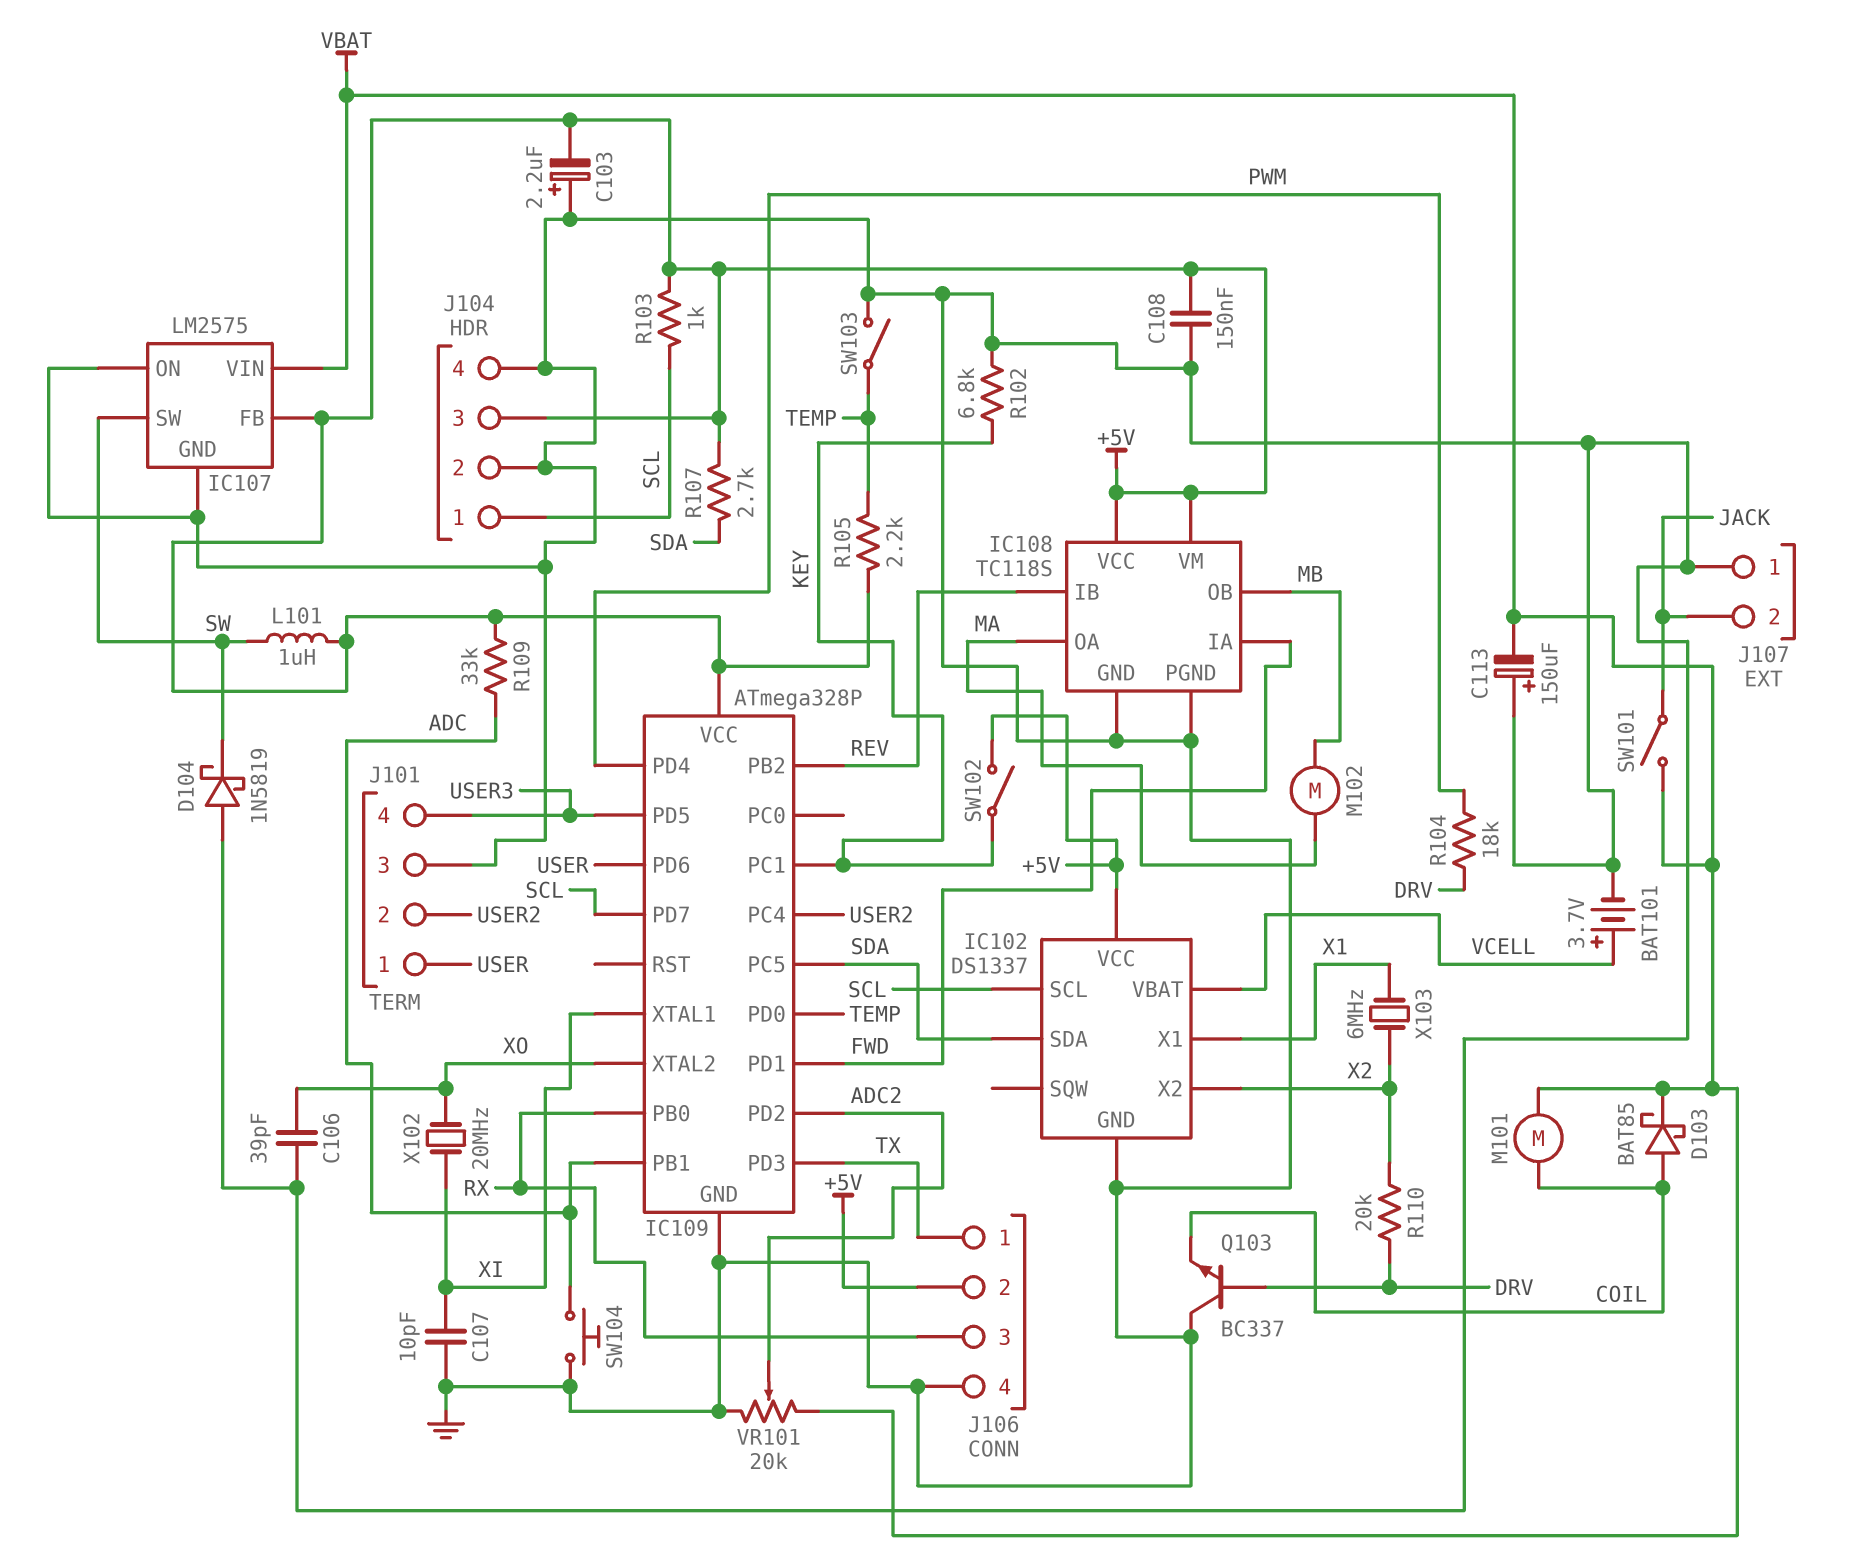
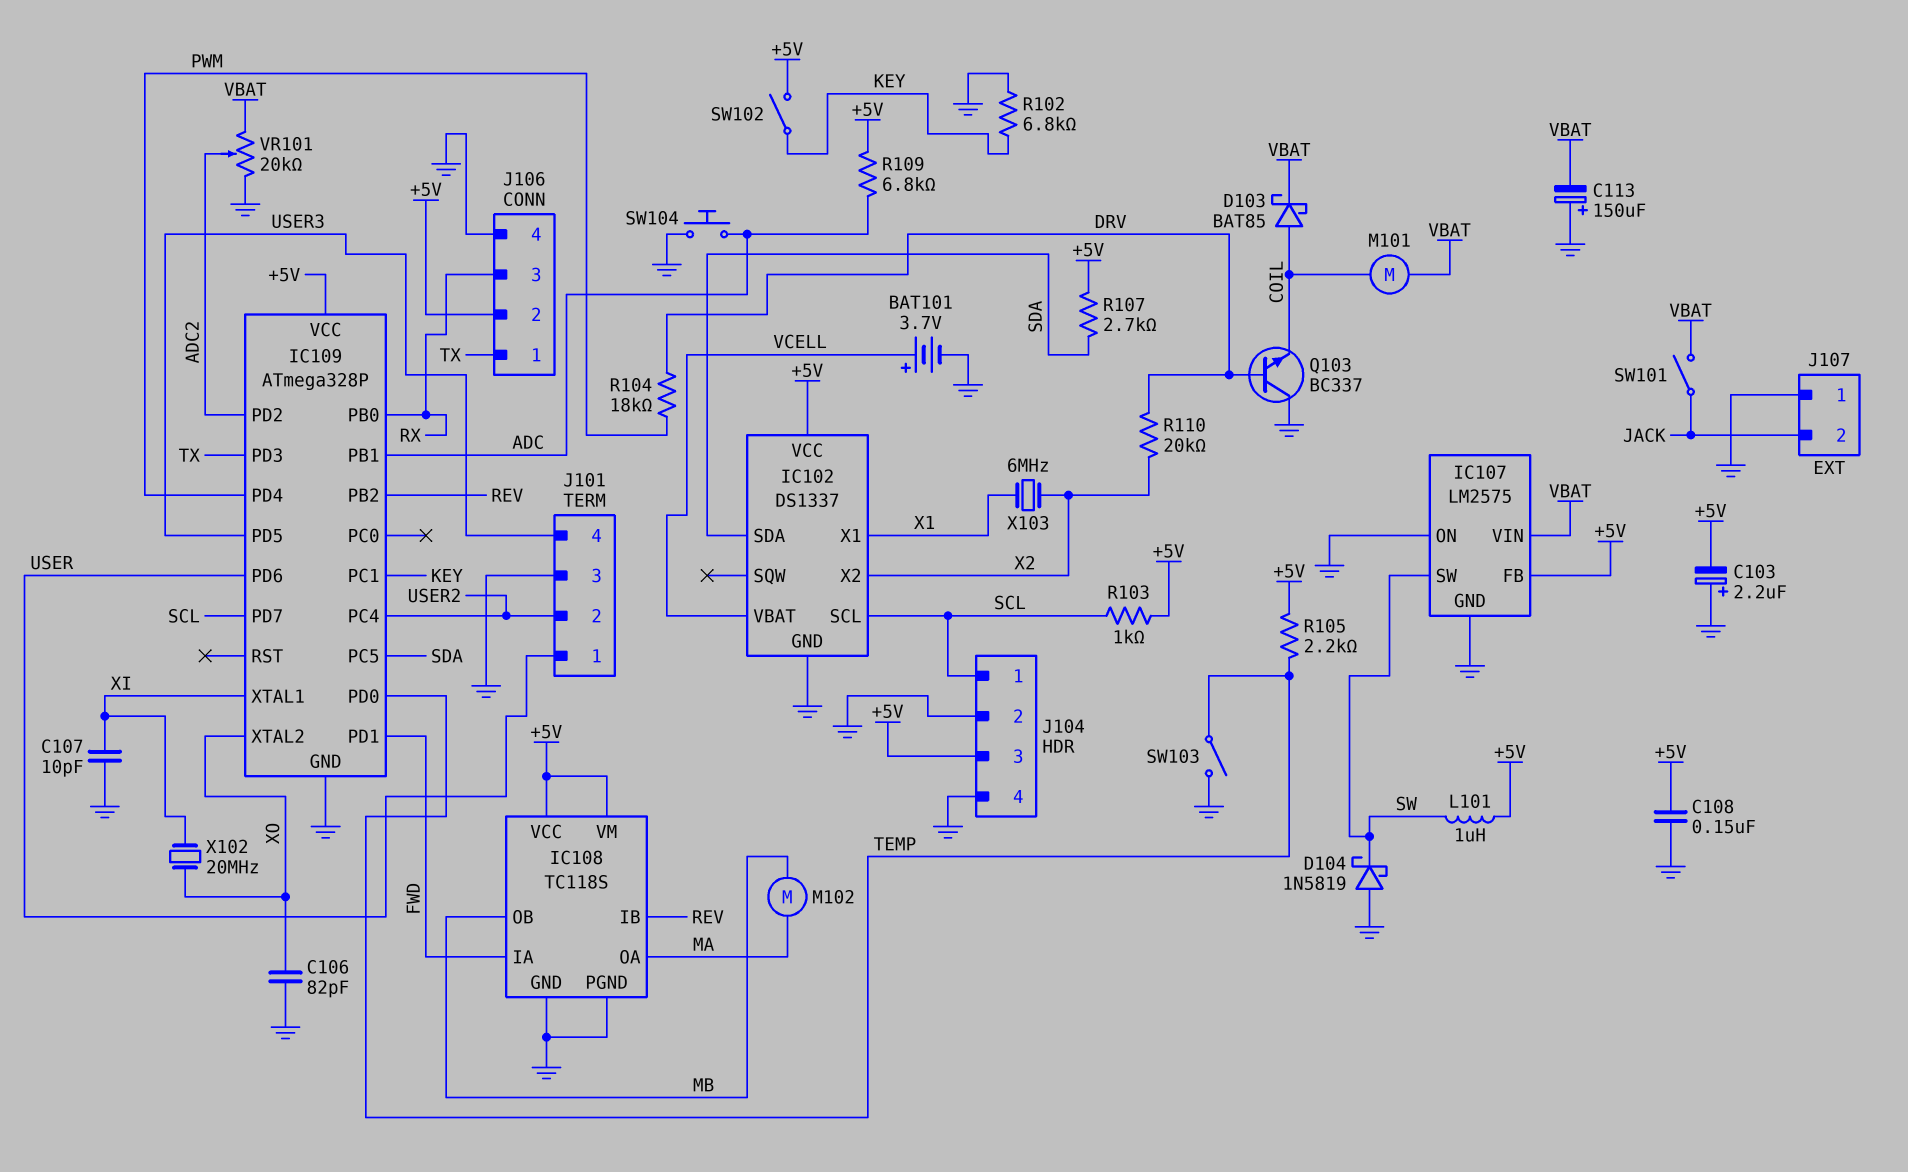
C106: 39pF (GND, XO) -> 82pF (GND, XO)
R109: 33k (+5V, ADC) -> 6.8k (+5V, ADC)

